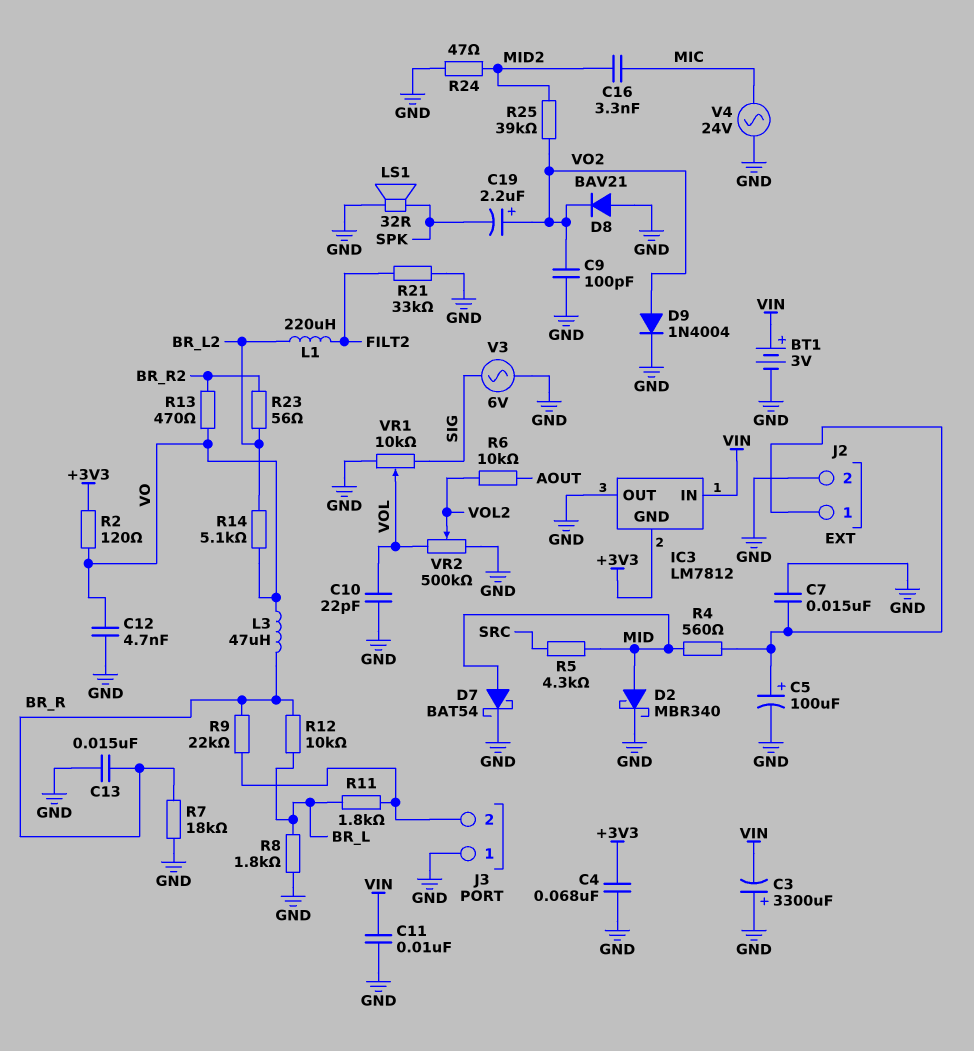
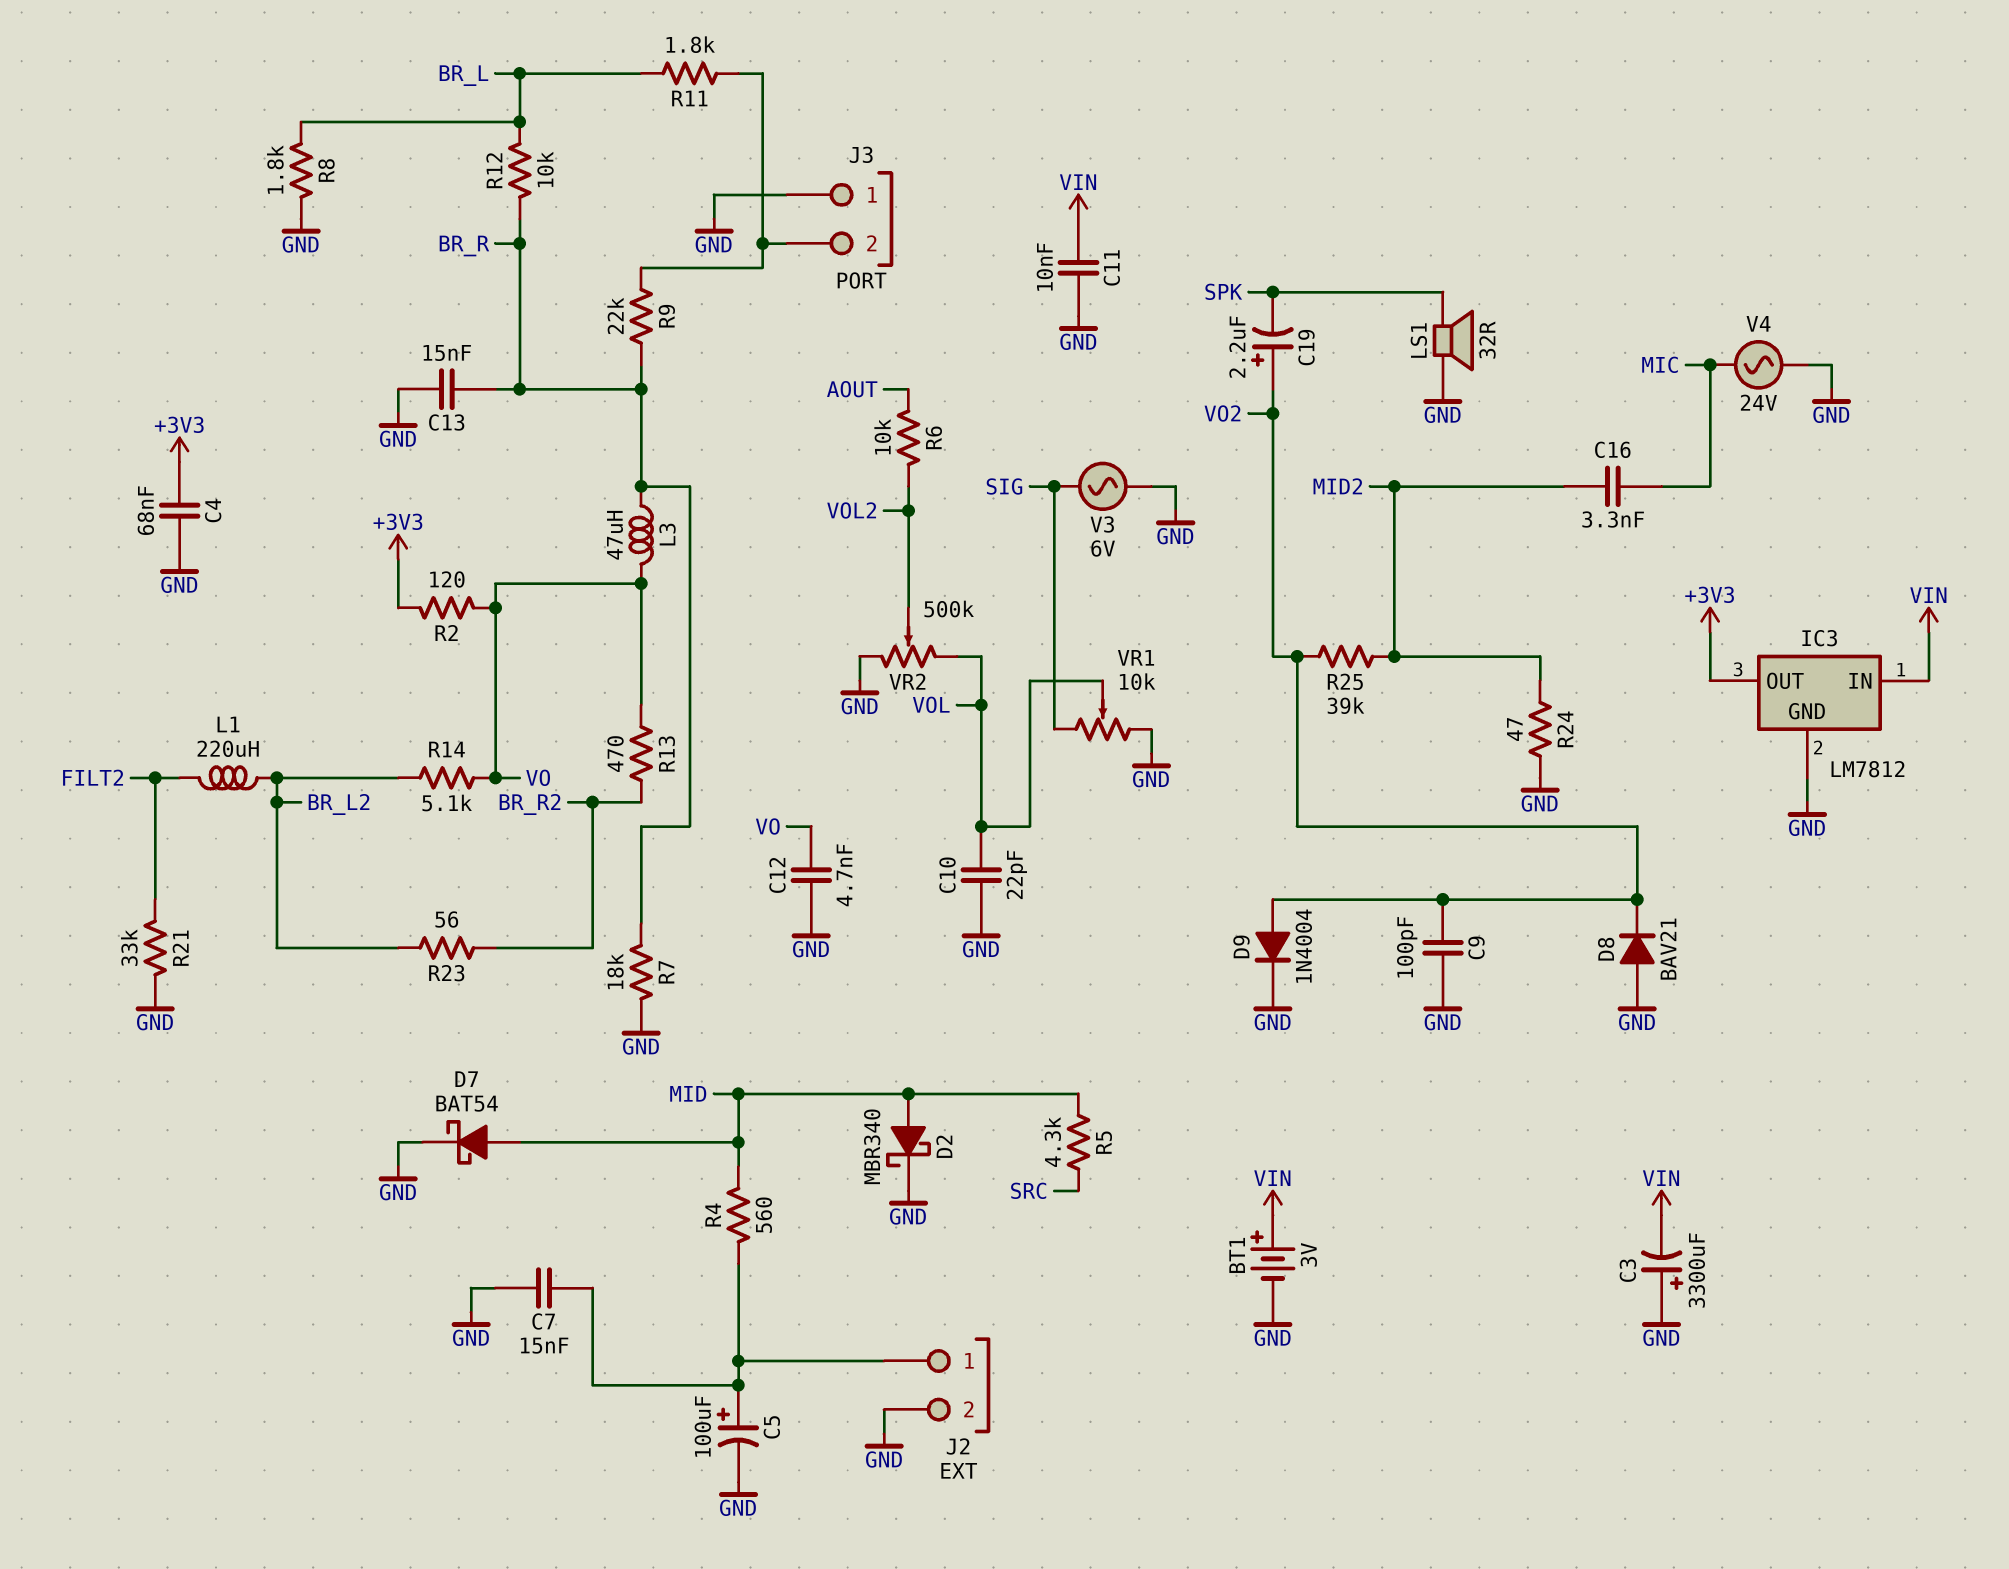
IC3 pin GND: +3V3 -> GND
IC3 pin OUT: GND -> +3V3

